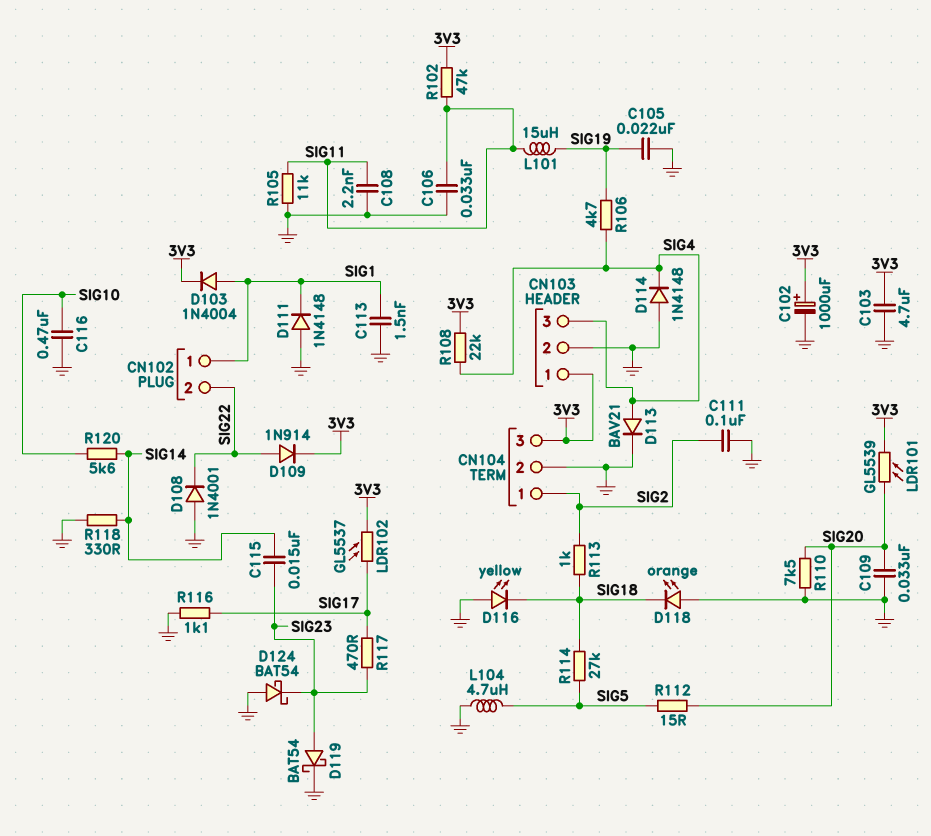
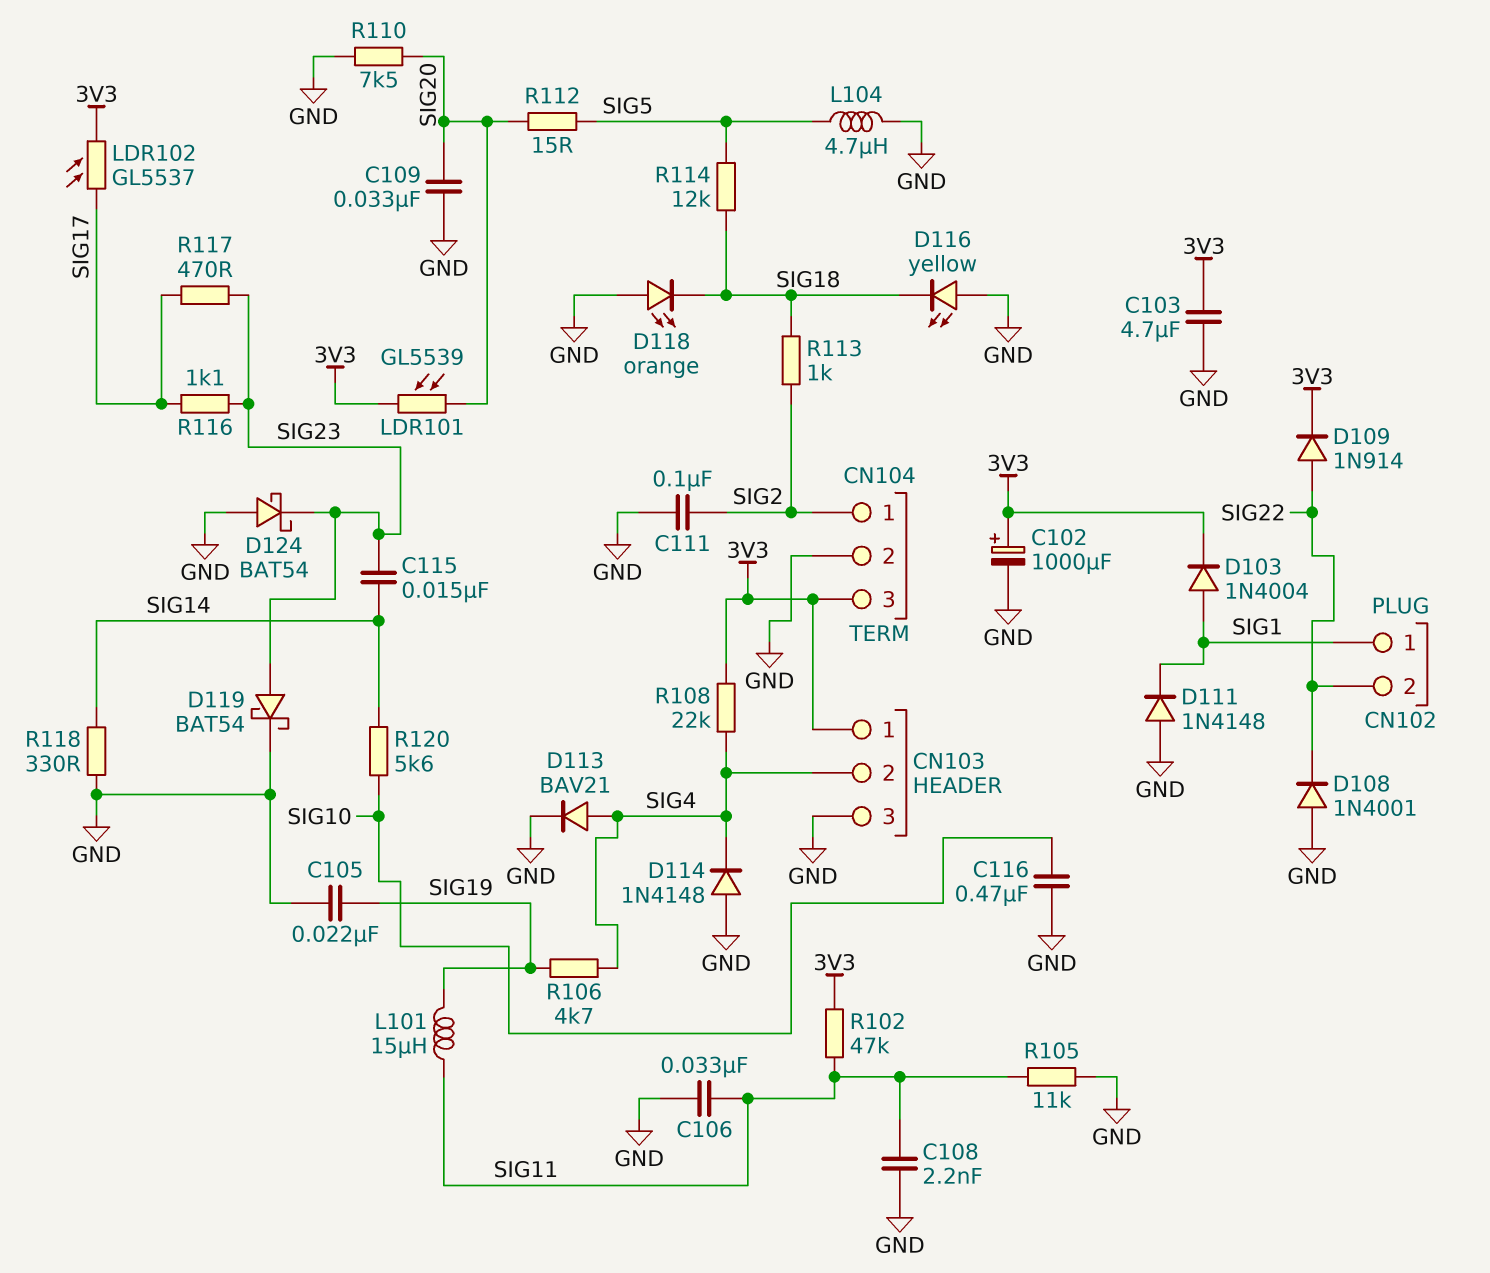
C113: 1.5nF (GND, SIG1) -> none
CN103 pin 2: GND -> SIG4
CN103 pin 3: SIG4 -> GND
R114: 27k (SIG5, SIG18) -> 12k (SIG5, SIG18)
R116: 1.1k (GND, SIG17) -> 1.1k (SIG17, SIG23)

